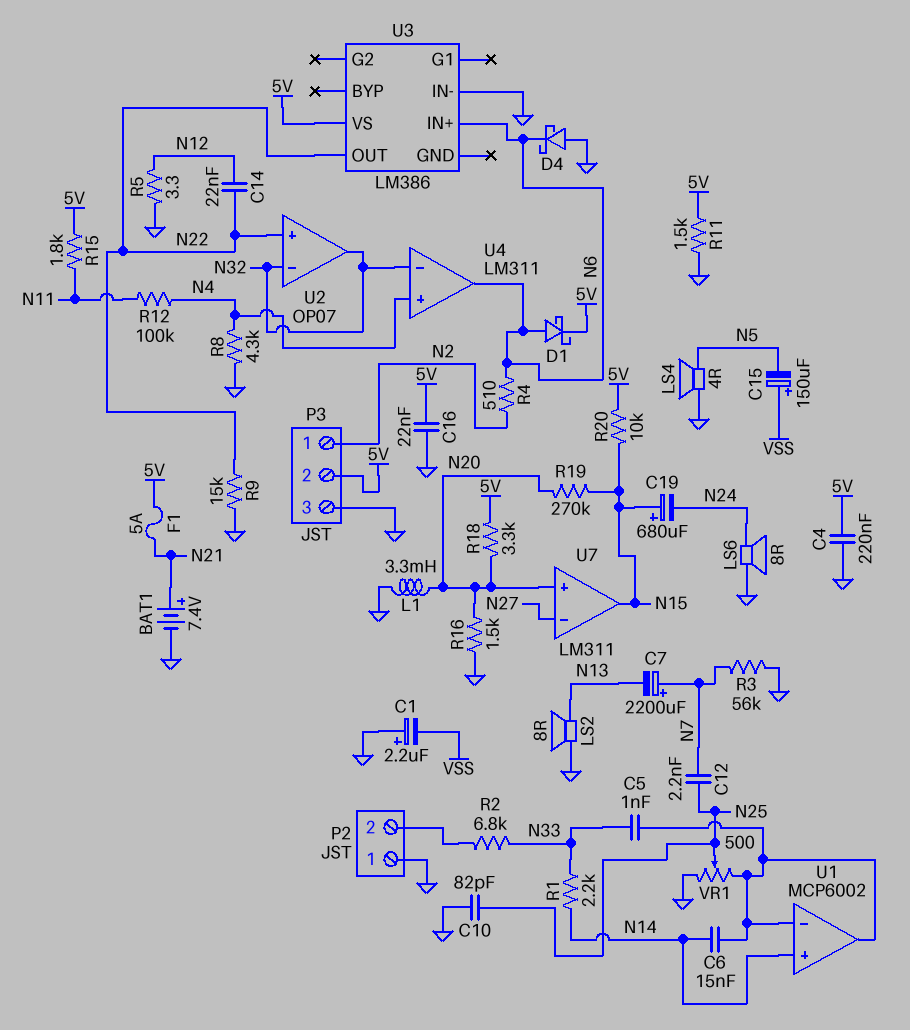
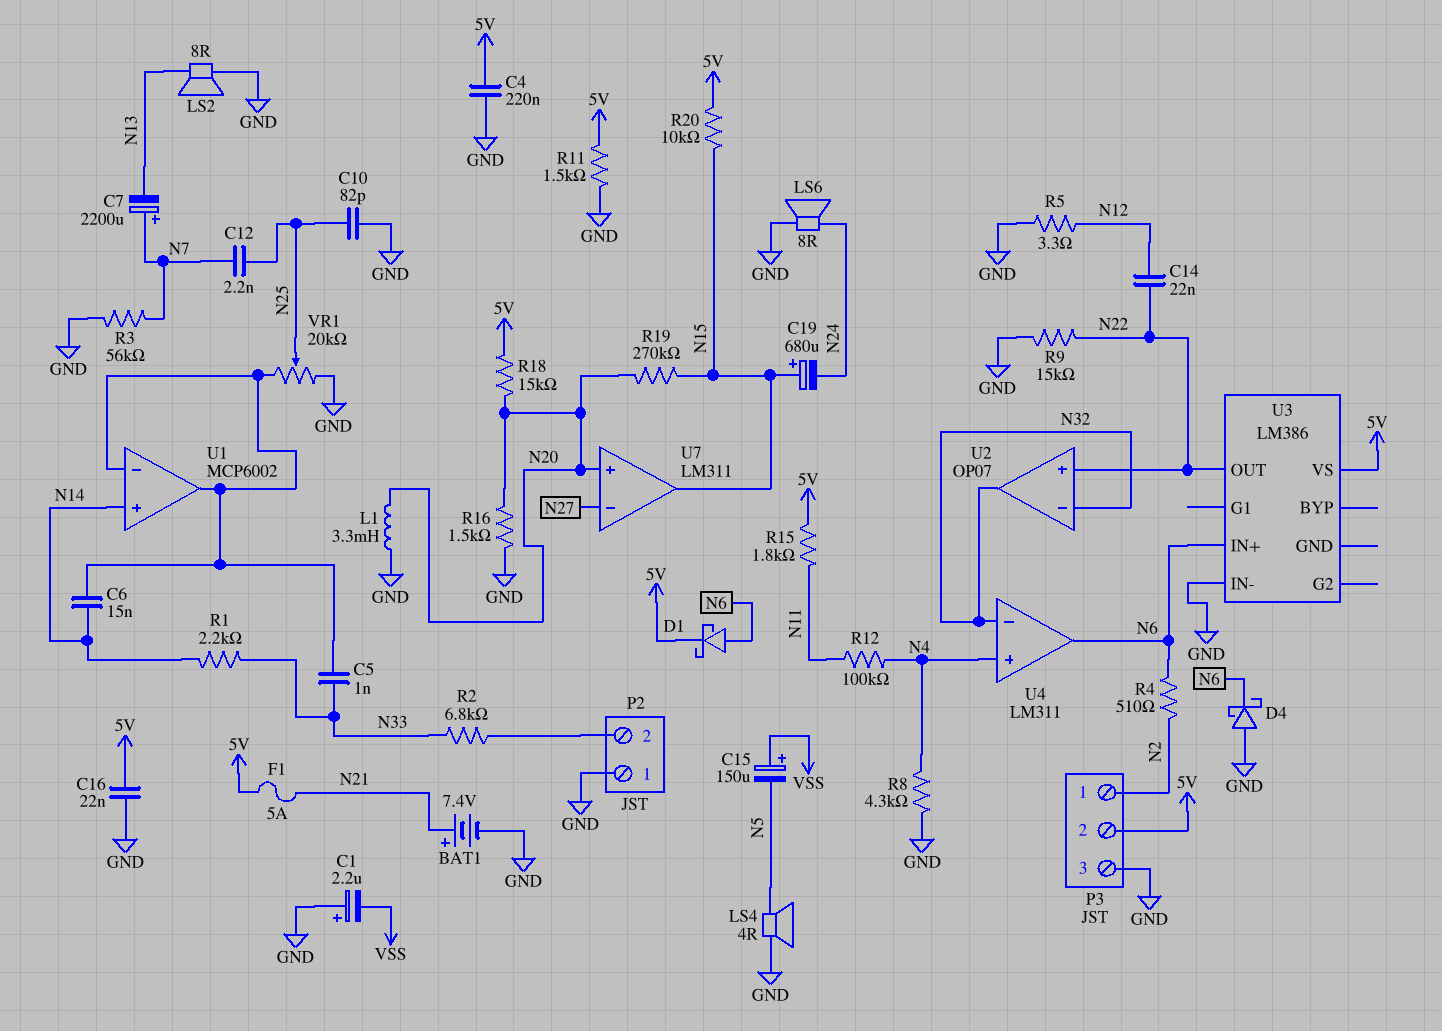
R18: 3.3k (5V, N20) -> 15k (5V, N20)
VR1: 500 (GND, U1/in-, wiper N25) -> 20k (GND, U1/in-, wiper N25)

